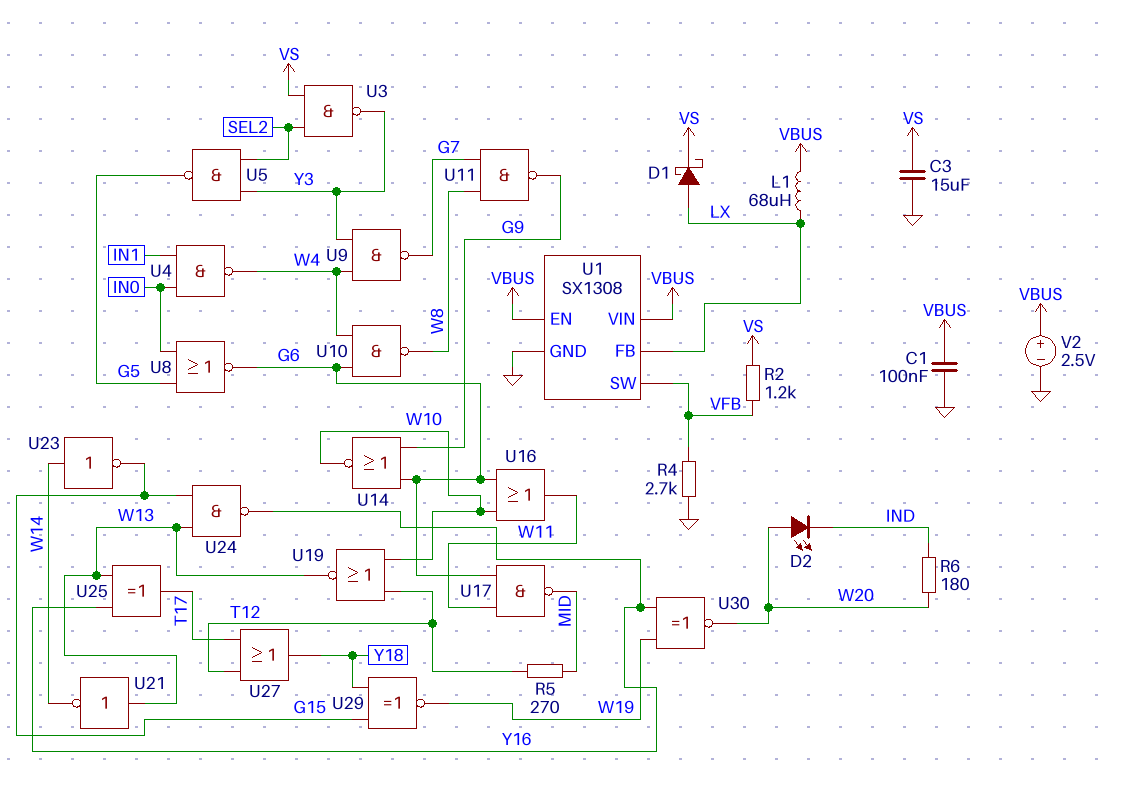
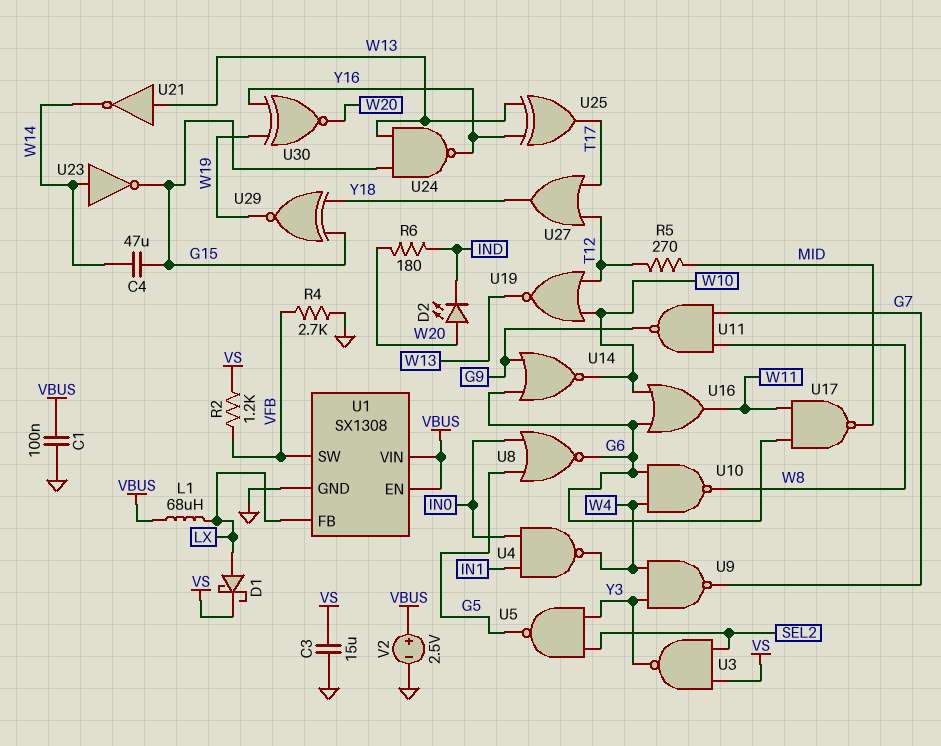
C4: none -> 47uF (G15, W14)

